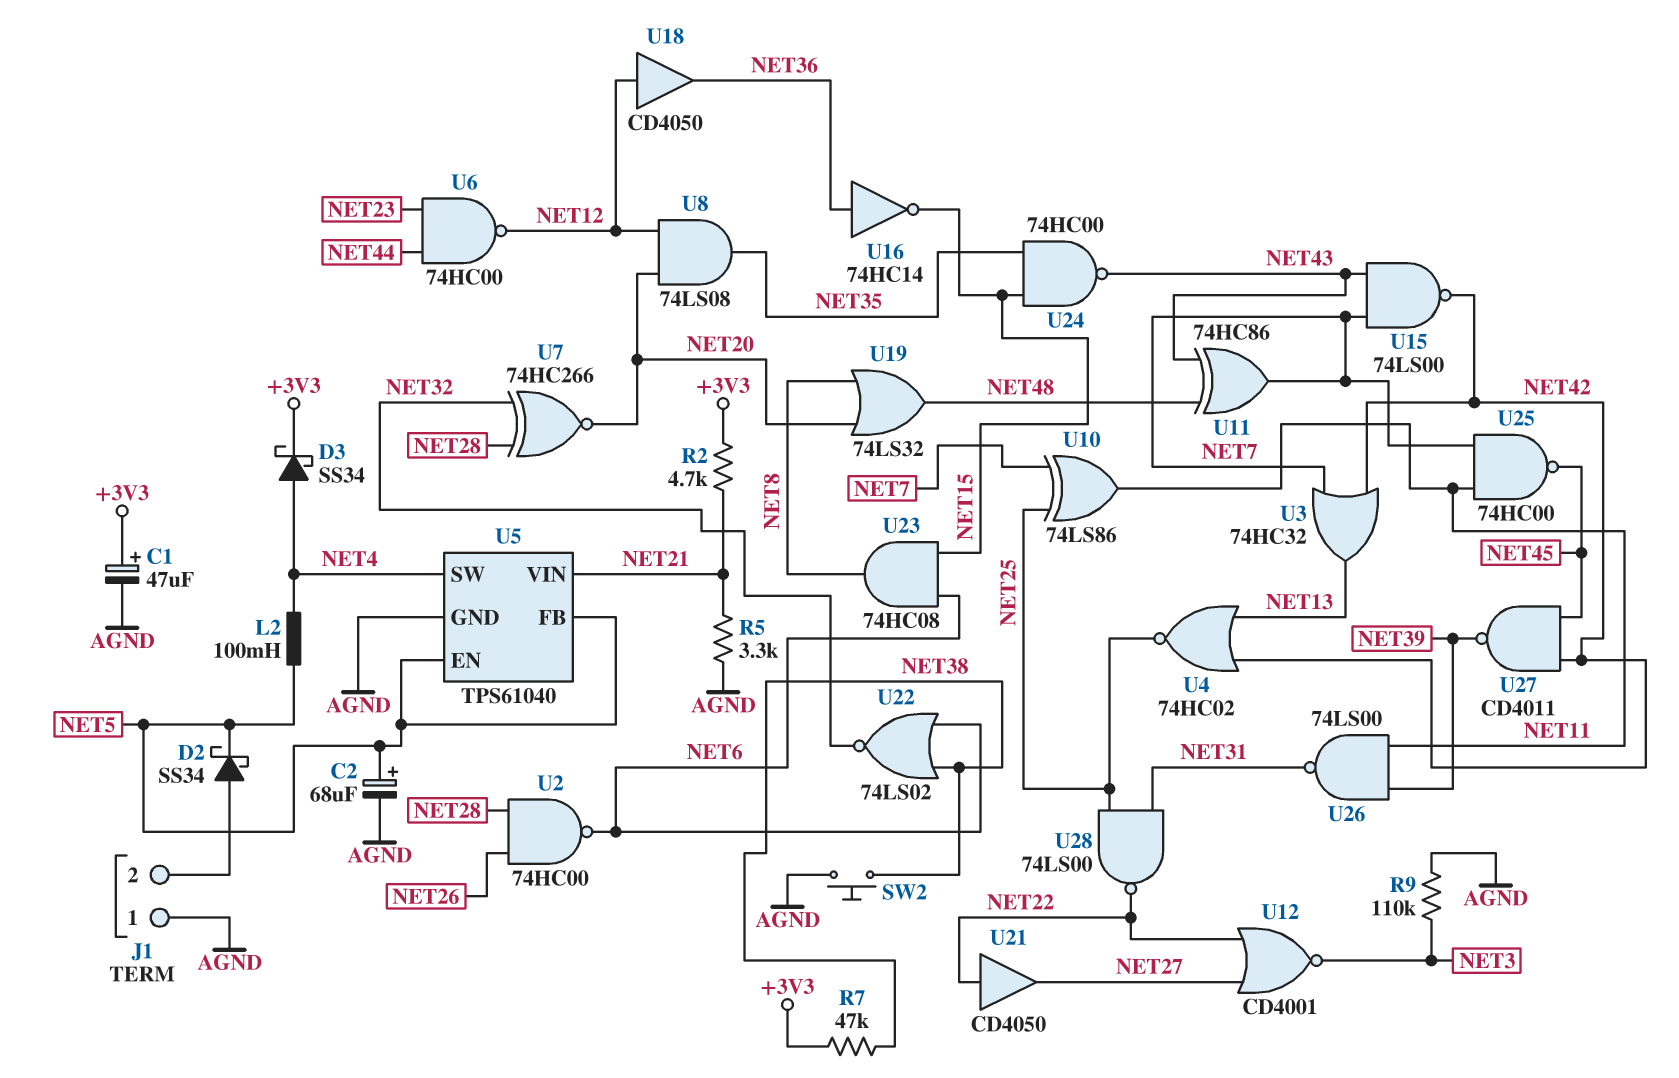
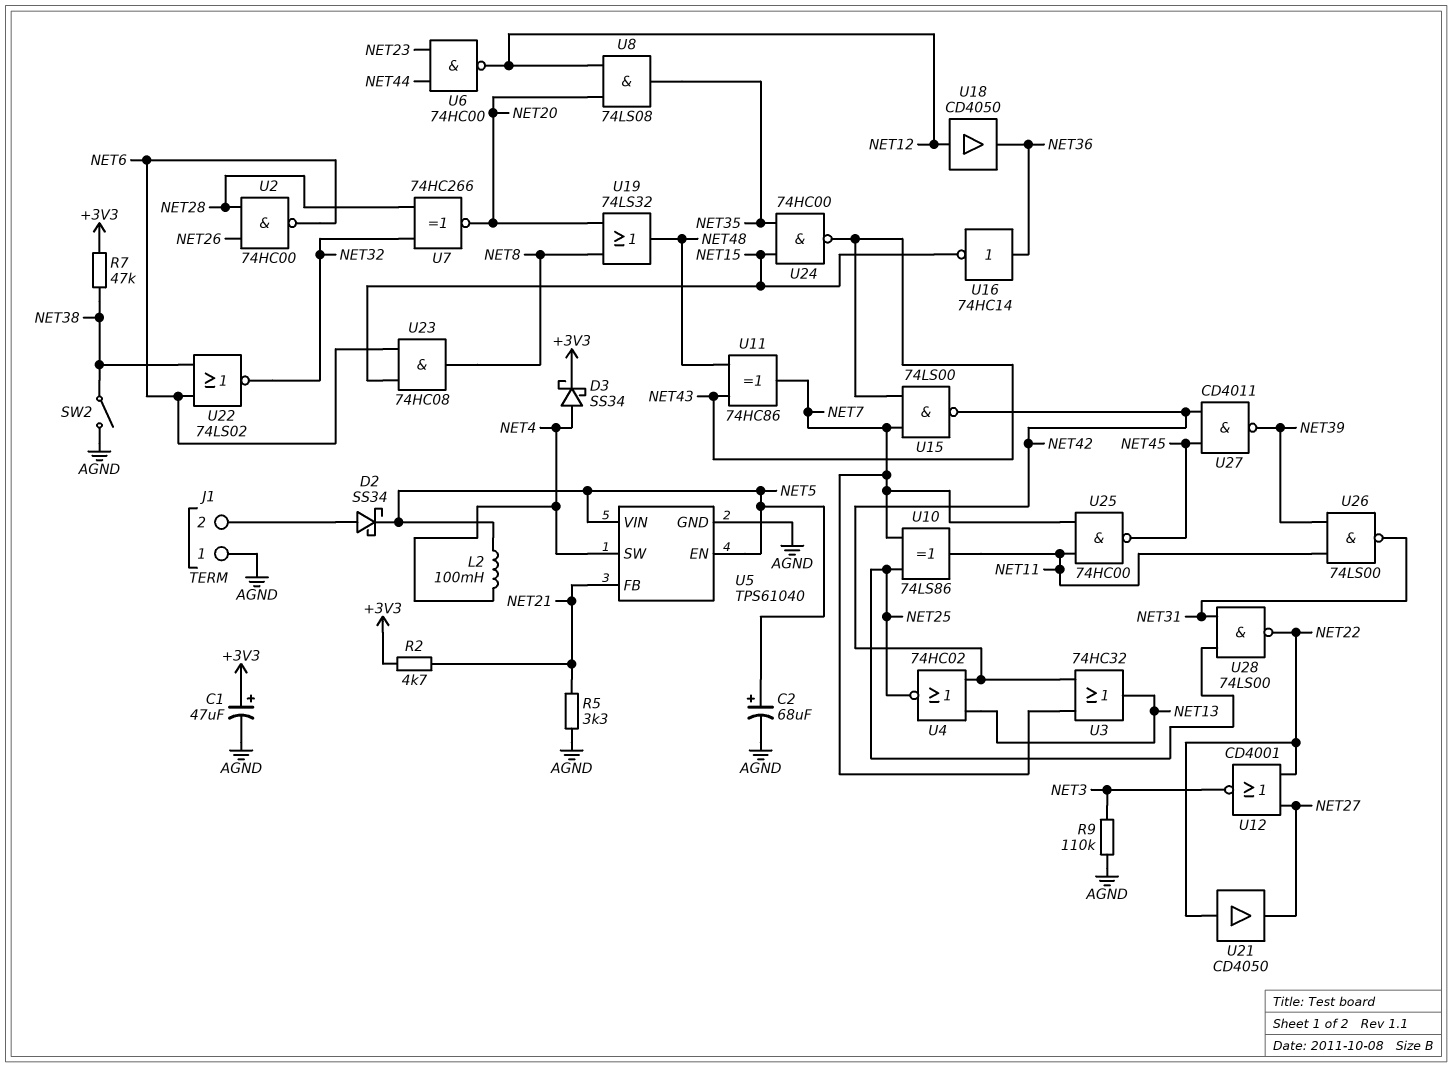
SW2: button (AGND, NET38) -> switch (AGND, NET38)
U5 pin FB: NET5 -> NET21
U5 pin VIN: NET21 -> NET5

